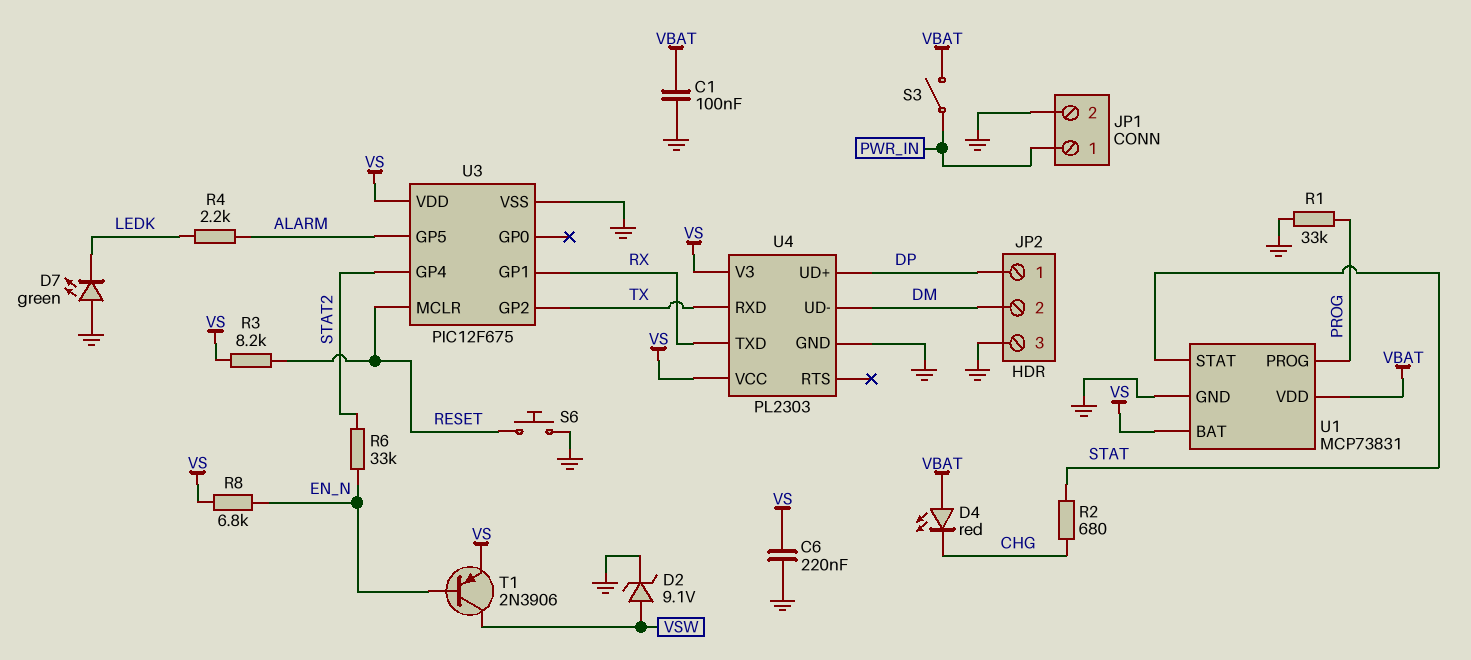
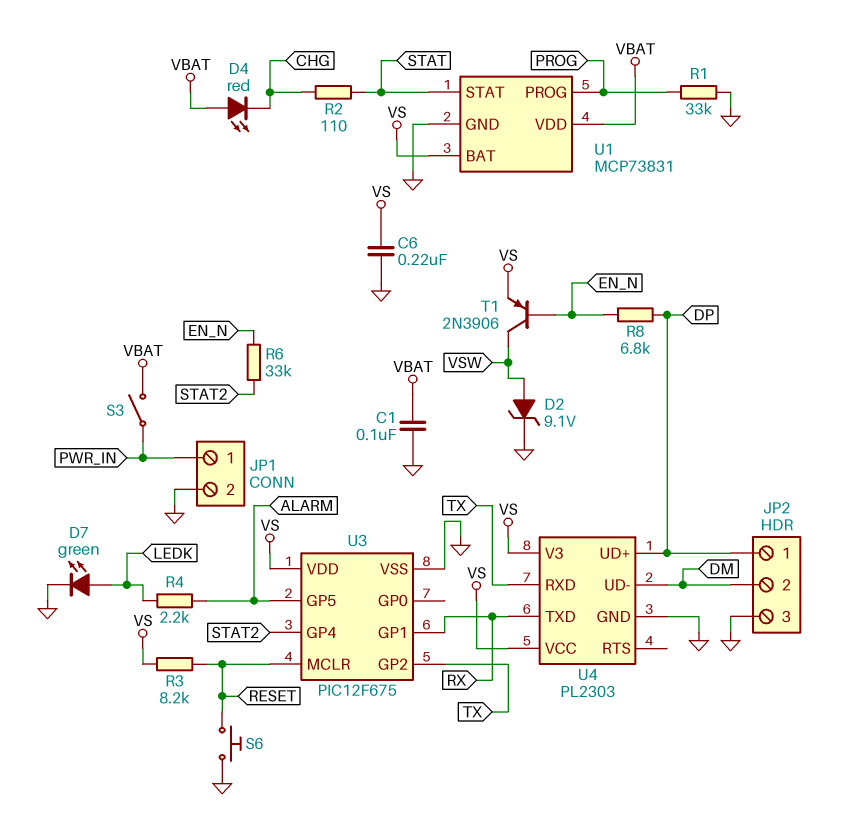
D7: LED green (A GND, K LEDK) -> LED green (A LEDK, K GND)
R2: 680 (CHG, STAT) -> 110 (CHG, STAT)
R8: 6.8k (EN_N, VS) -> 6.8k (DP, EN_N)

